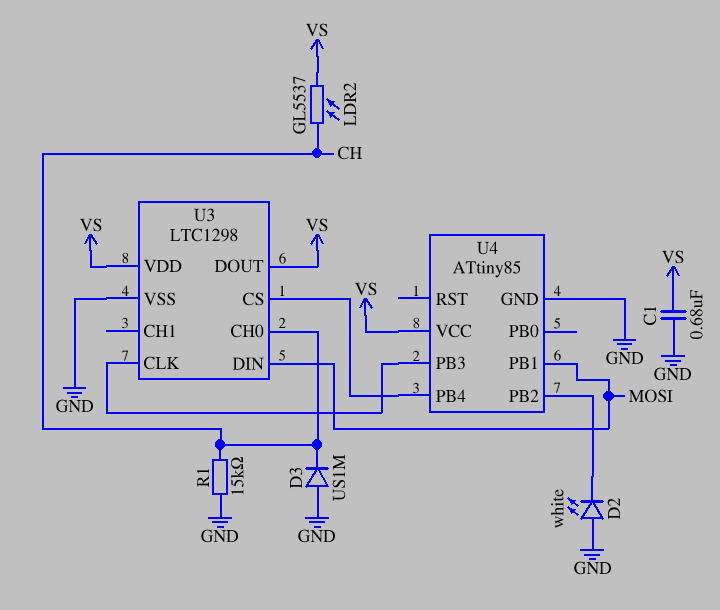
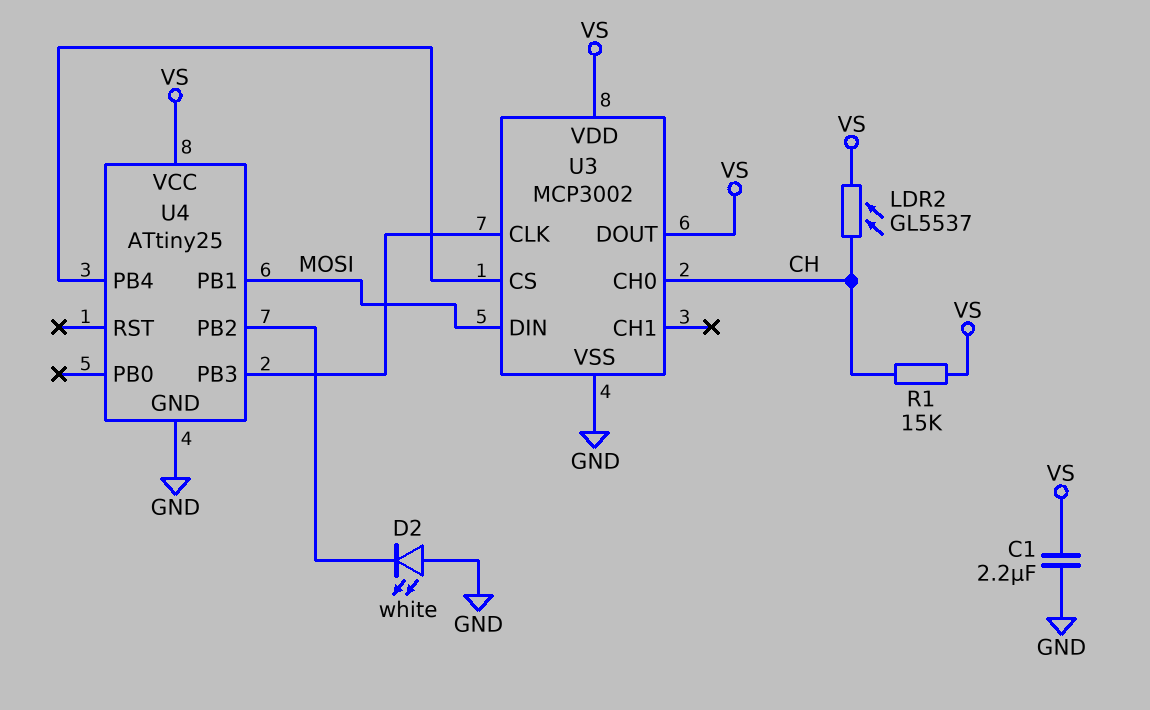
C1: 680nF (GND, VS) -> 2.2uF (GND, VS)
D3: diode US1M (A GND, K CH) -> none
R1: 15k (CH, GND) -> 15k (CH, VS)
U3: LTC1298 -> MCP3002
U4: ATtiny85 -> ATtiny25

